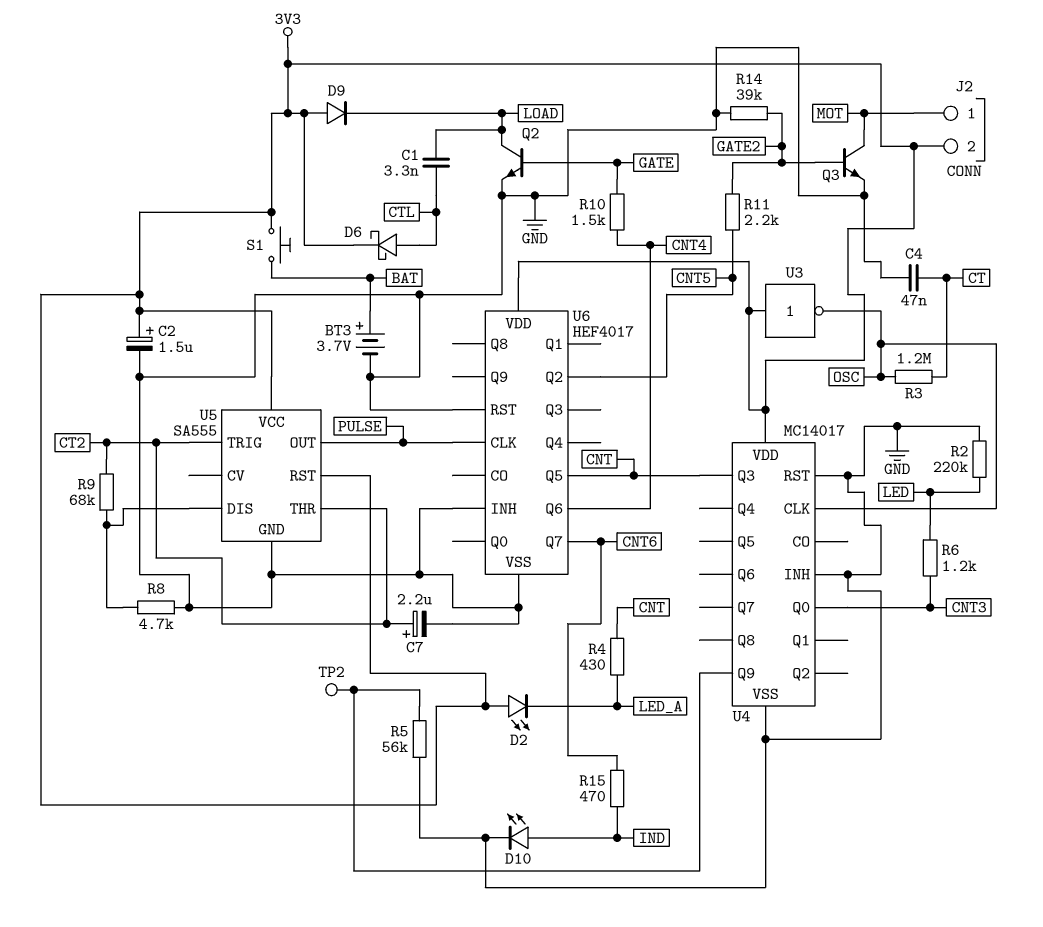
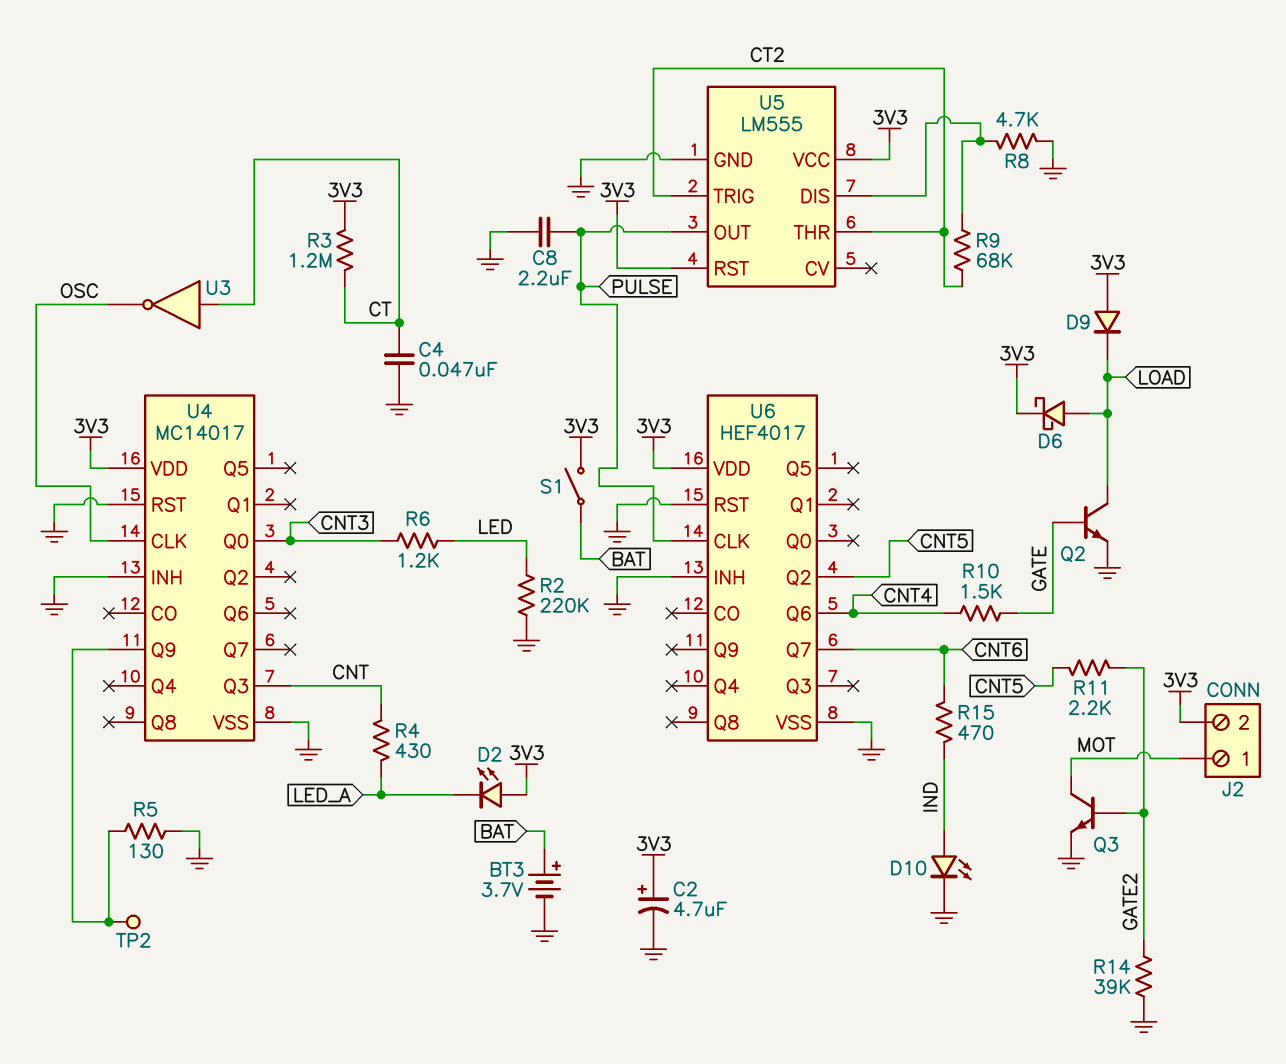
C1: 3.3nF (CTL, LOAD) -> none
C2: 1.5uF (plus 3V3, minus GND) -> 4.7uF (plus 3V3, minus GND)
C7: 2.2uF (plus CT2, minus GND) -> none
C8: none -> 2.2uF (GND, PULSE)
D6: schottky (A CTL, K 3V3) -> schottky (A LOAD, K 3V3)
R3: 1.2M (CT, OSC) -> 1.2M (3V3, CT)
R5: 56k (GND, U4/Q9) -> 130 (GND, U4/Q9)
S1: button (3V3, BAT) -> switch (3V3, BAT)
U3: NOT (in 3V3, out OSC) -> NOT (in CT, out OSC)
U5: SA555 -> LM555
U6 pin Q5: CNT -> none

